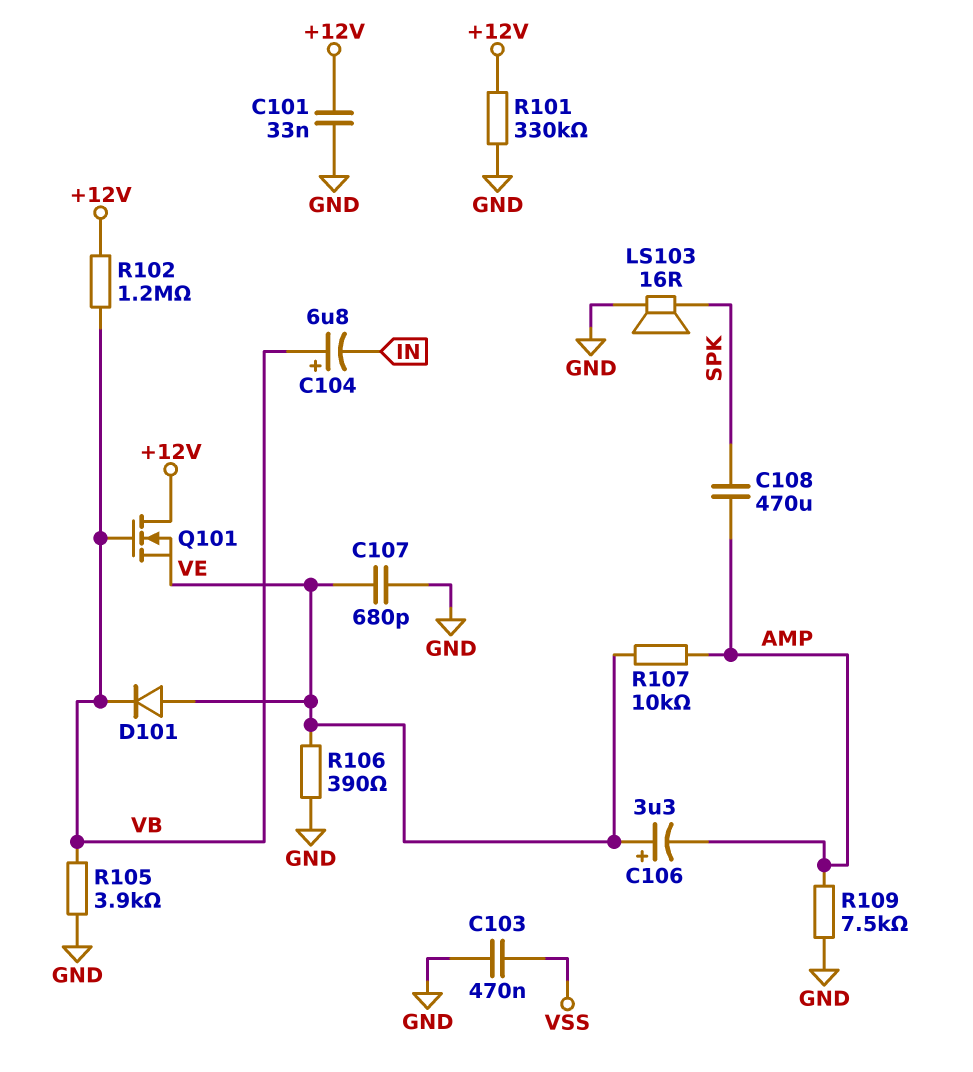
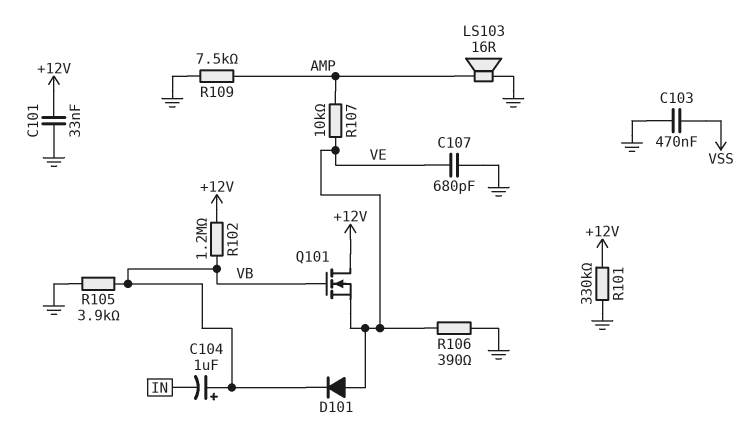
C104: 6.8uF (plus VB, minus IN) -> 1uF (plus VB, minus IN)
C106: 3.3uF (plus VE, minus AMP) -> none
C108: 470uF (AMP, SPK) -> none
LS103: speaker 16R (GND, SPK) -> speaker 16R (AMP, GND)

